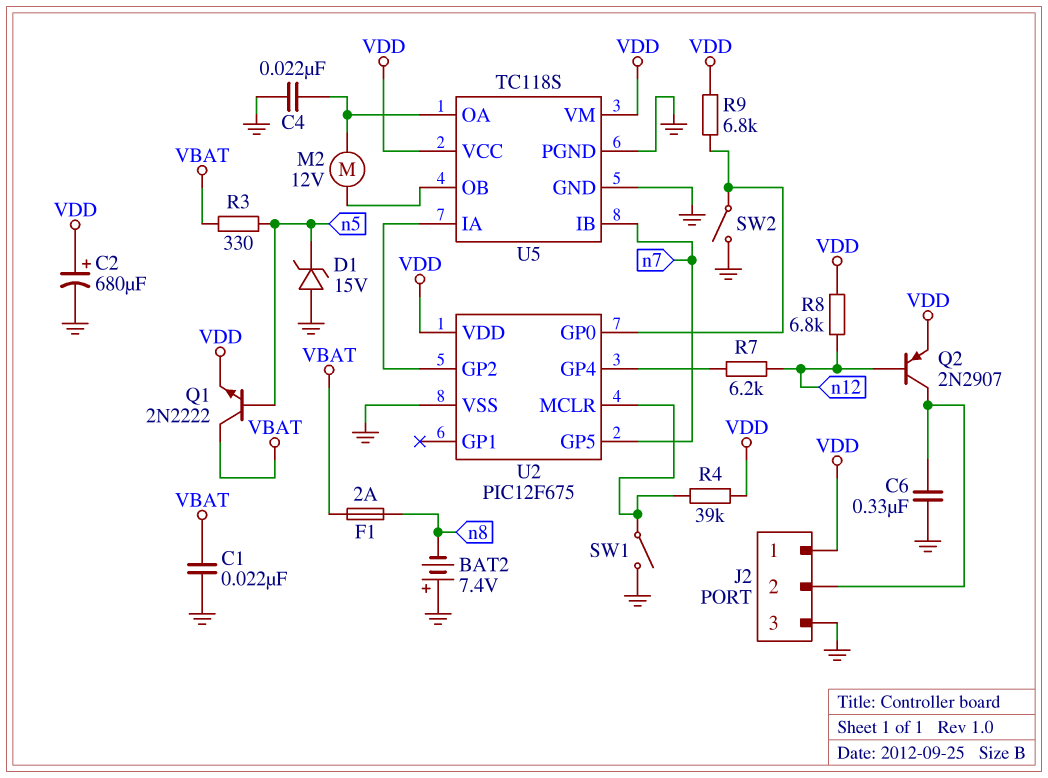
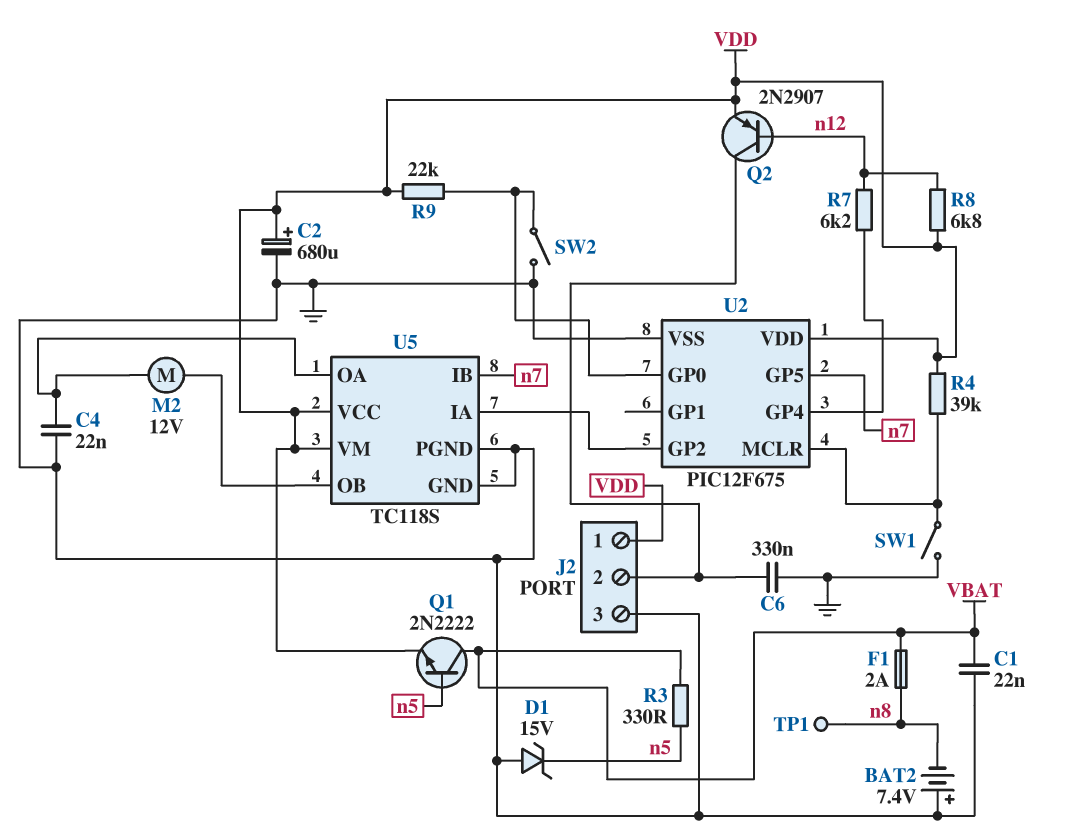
R9: 6.8k (U2/GP0, VDD) -> 22k (U2/GP0, VDD)
TP1: none -> test point (n8)

